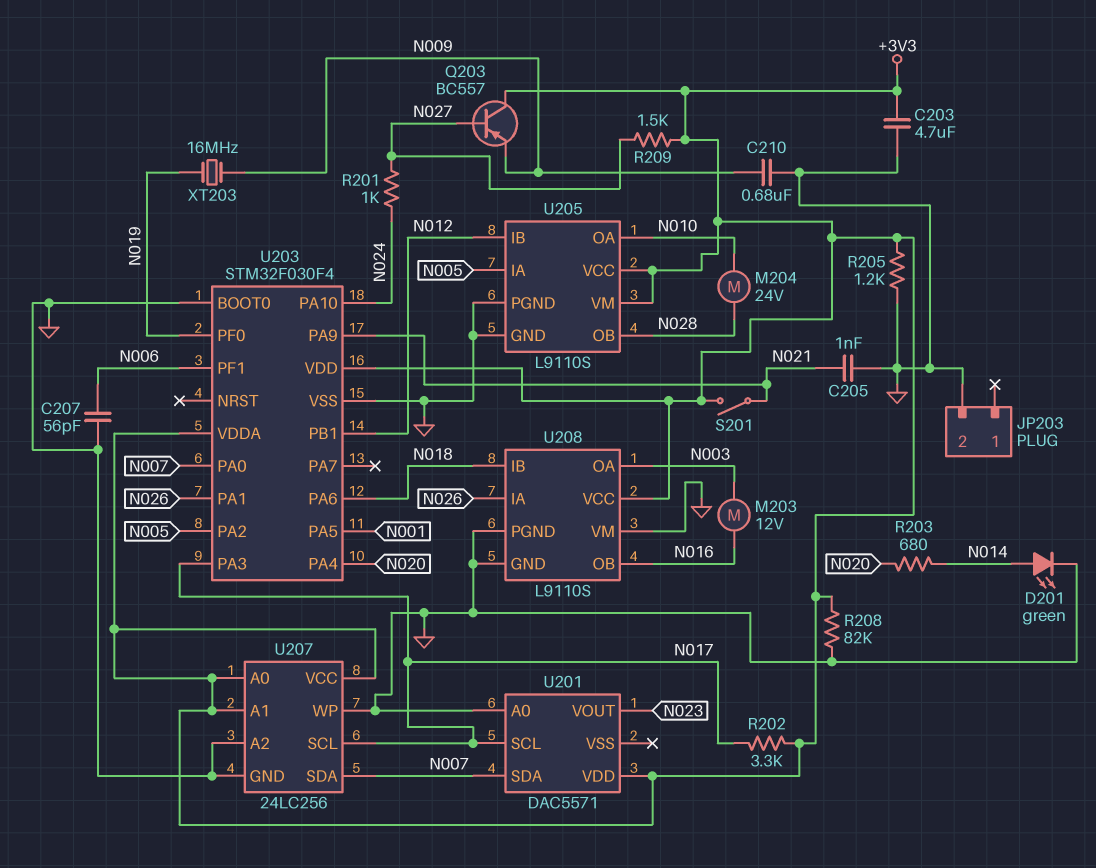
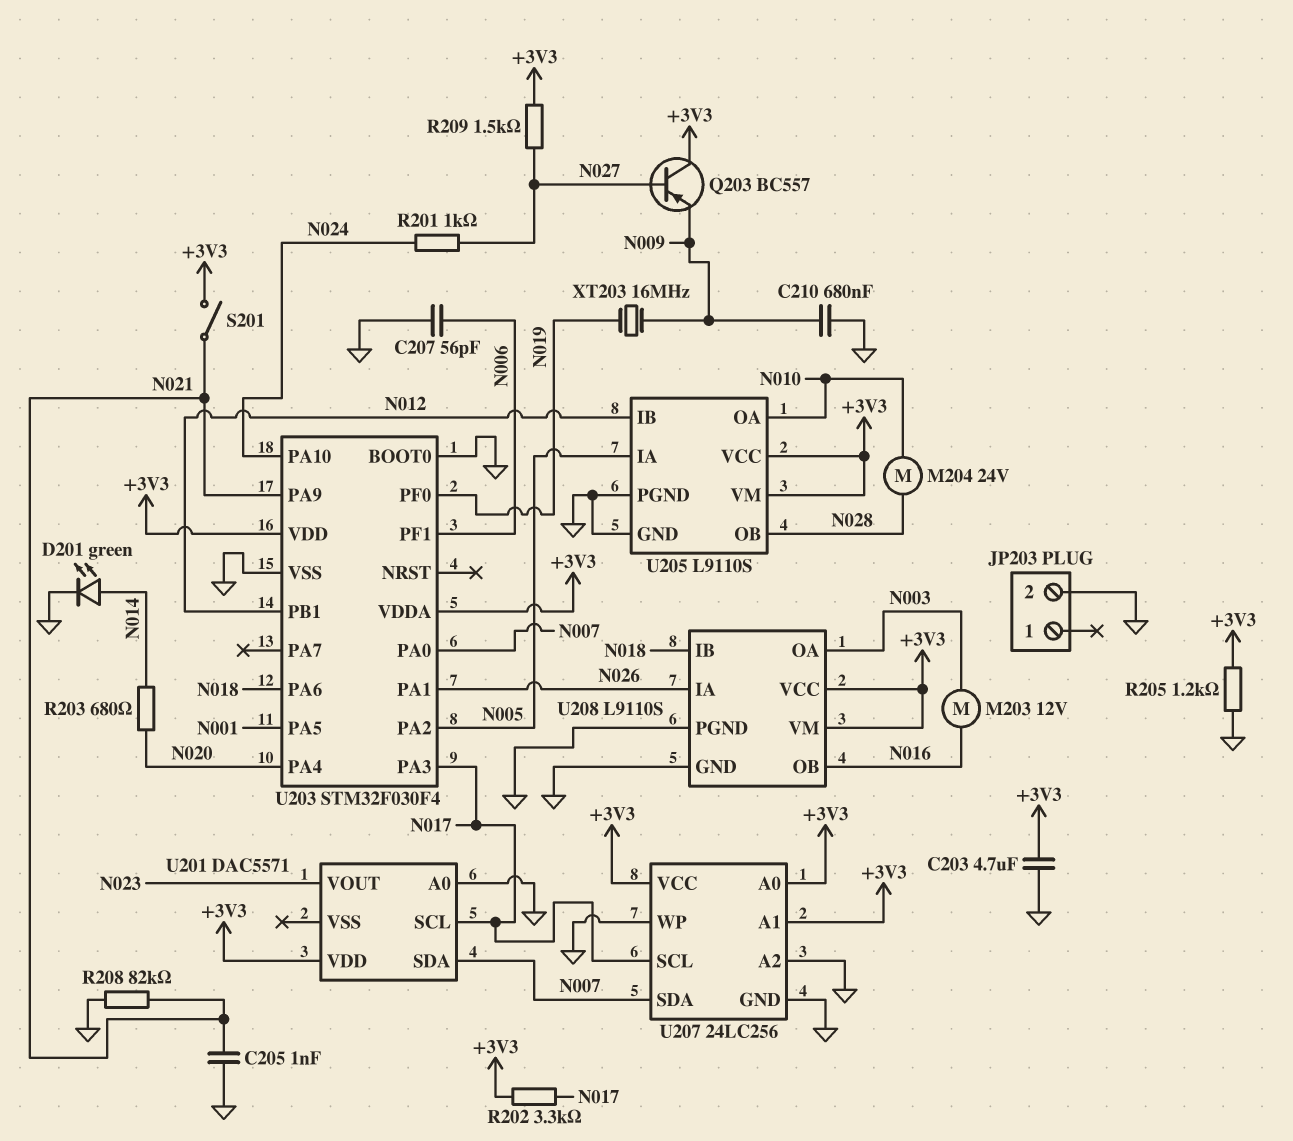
R208: 82k (+3V3, GND) -> 82k (GND, N021)
U208 pin VM: GND -> +3V3

